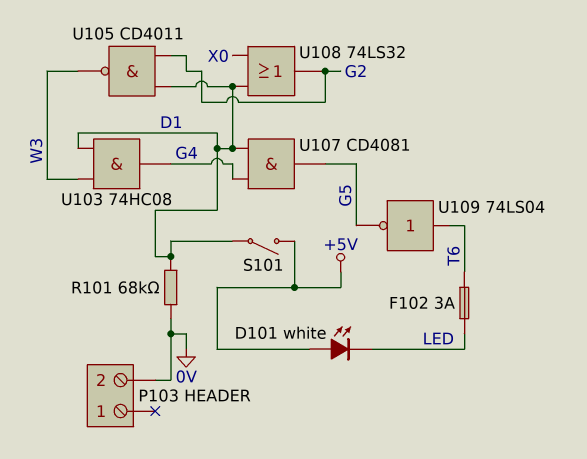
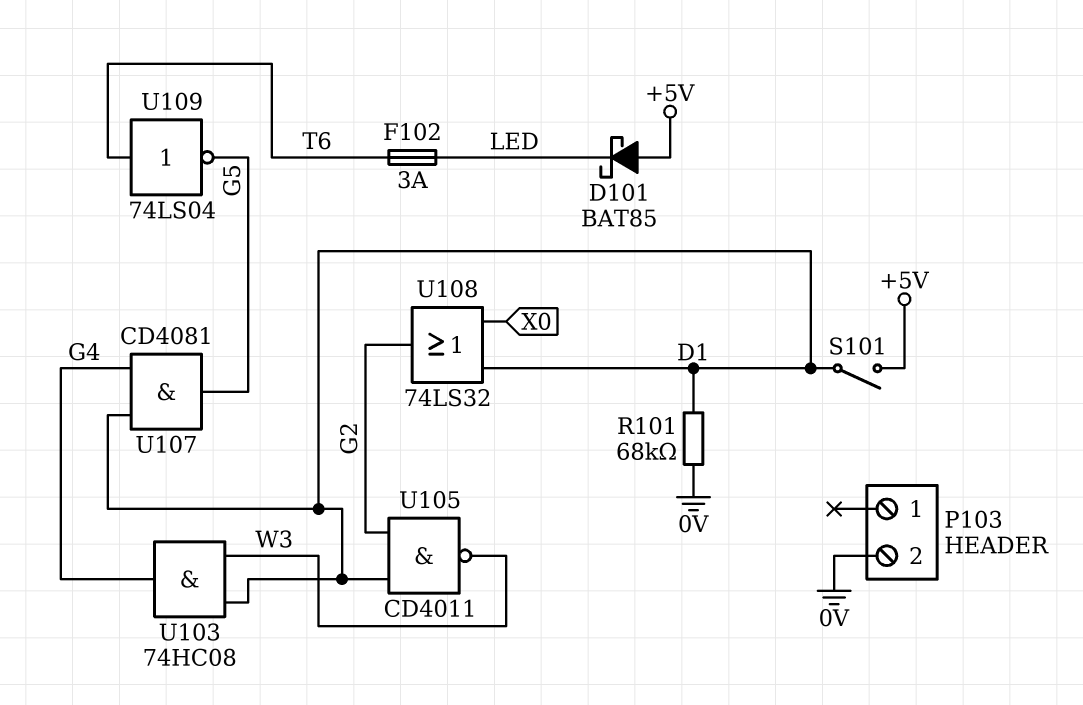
D101: LED white (A +5V, K LED) -> schottky BAT85 (A +5V, K LED)

